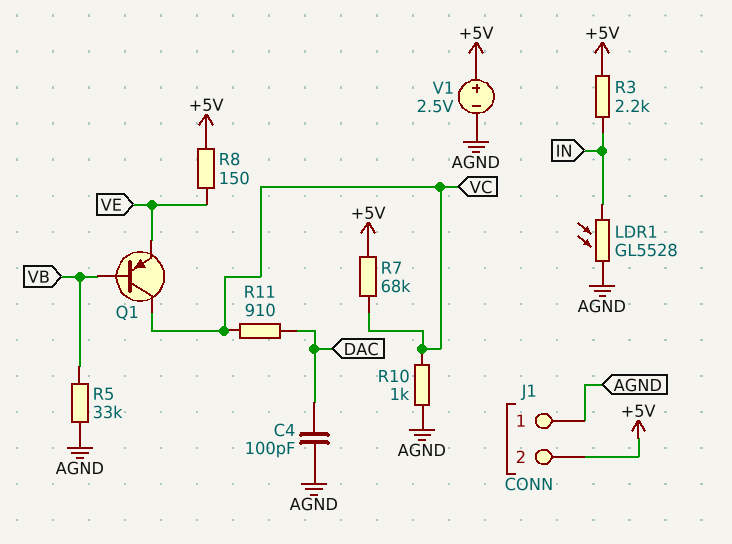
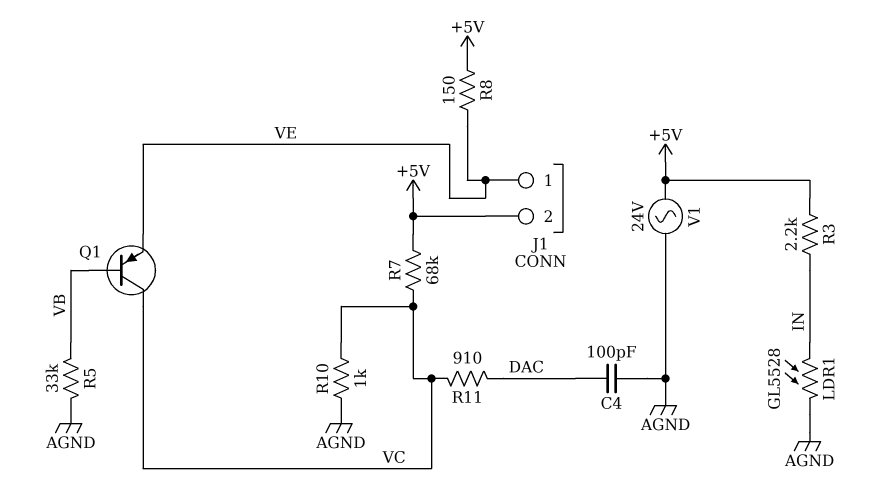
J1 pin 1: AGND -> VE
V1: 2.5V (plus +5V, minus AGND) -> AC 24V (+5V, AGND)

